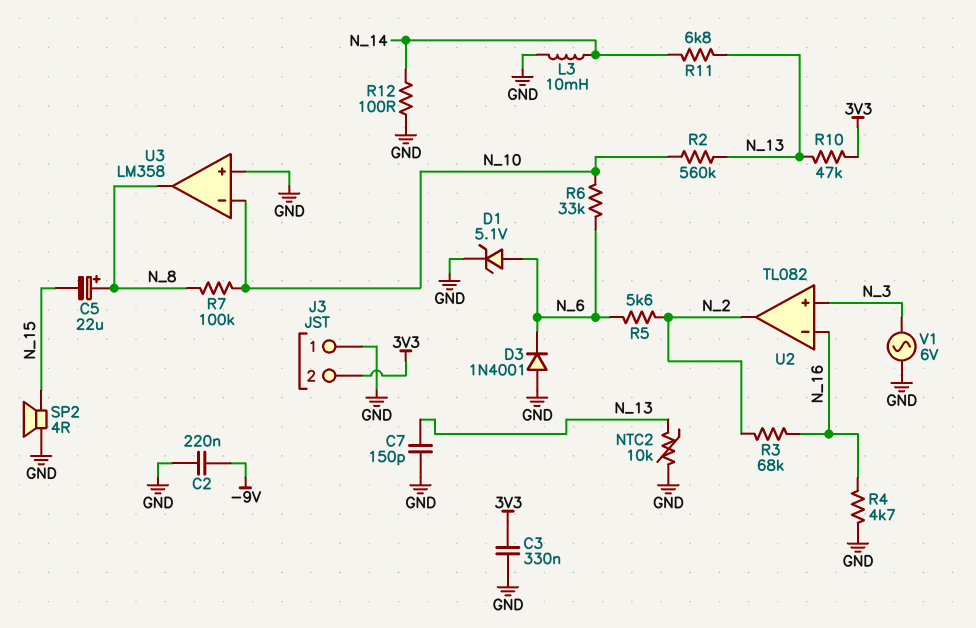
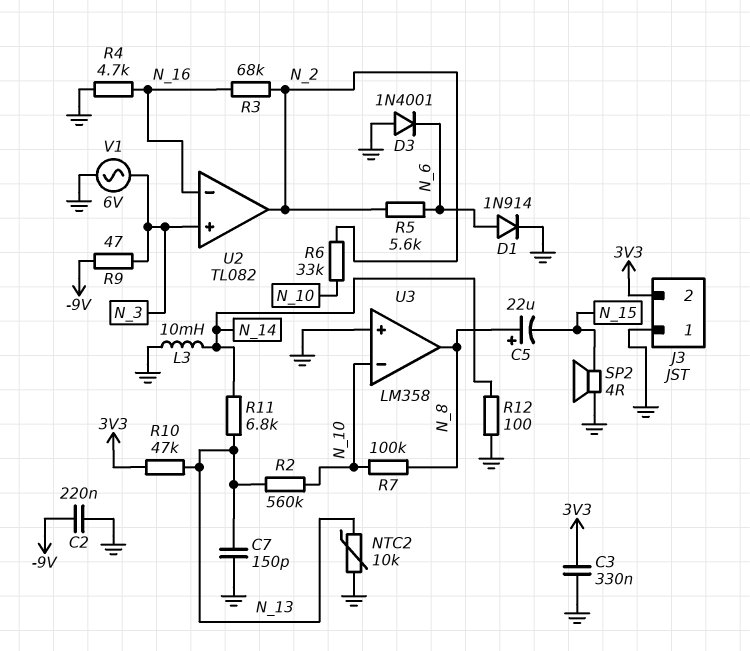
D1: zener 5.1V (A N_6, K GND) -> diode 1N914 (A N_6, K GND)
R6: 33k (N_6, N_10) -> 33k (N_2, N_10)
R9: none -> 47 (-9V, N_3)

